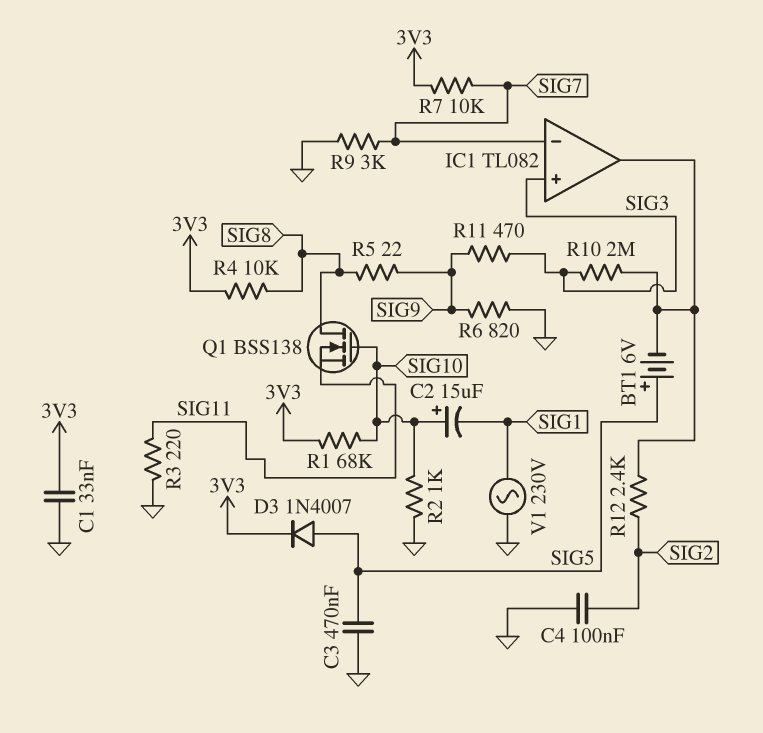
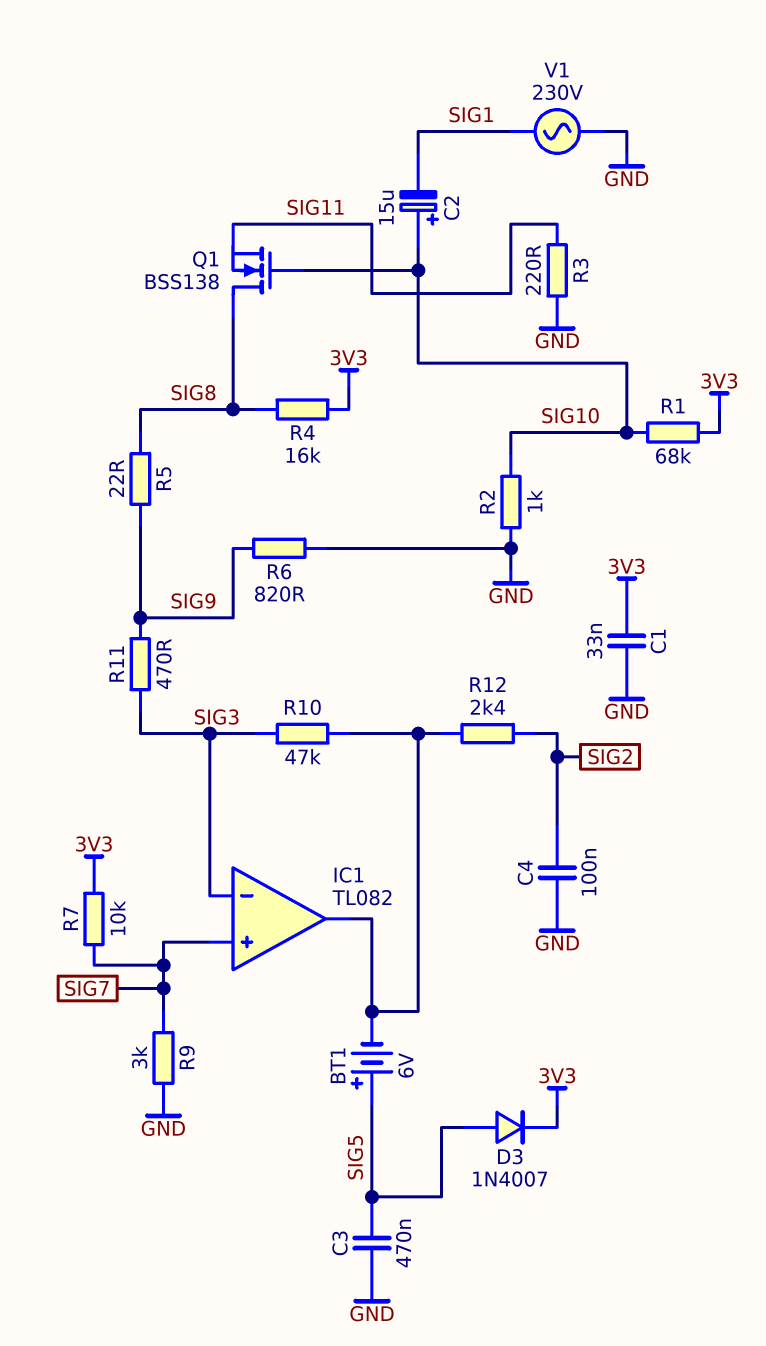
IC1 pin in+: SIG3 -> SIG7
IC1 pin in-: SIG7 -> SIG3
R4: 10k (3V3, SIG8) -> 16k (3V3, SIG8)
R10: 2M (IC1/out, SIG3) -> 47k (IC1/out, SIG3)

